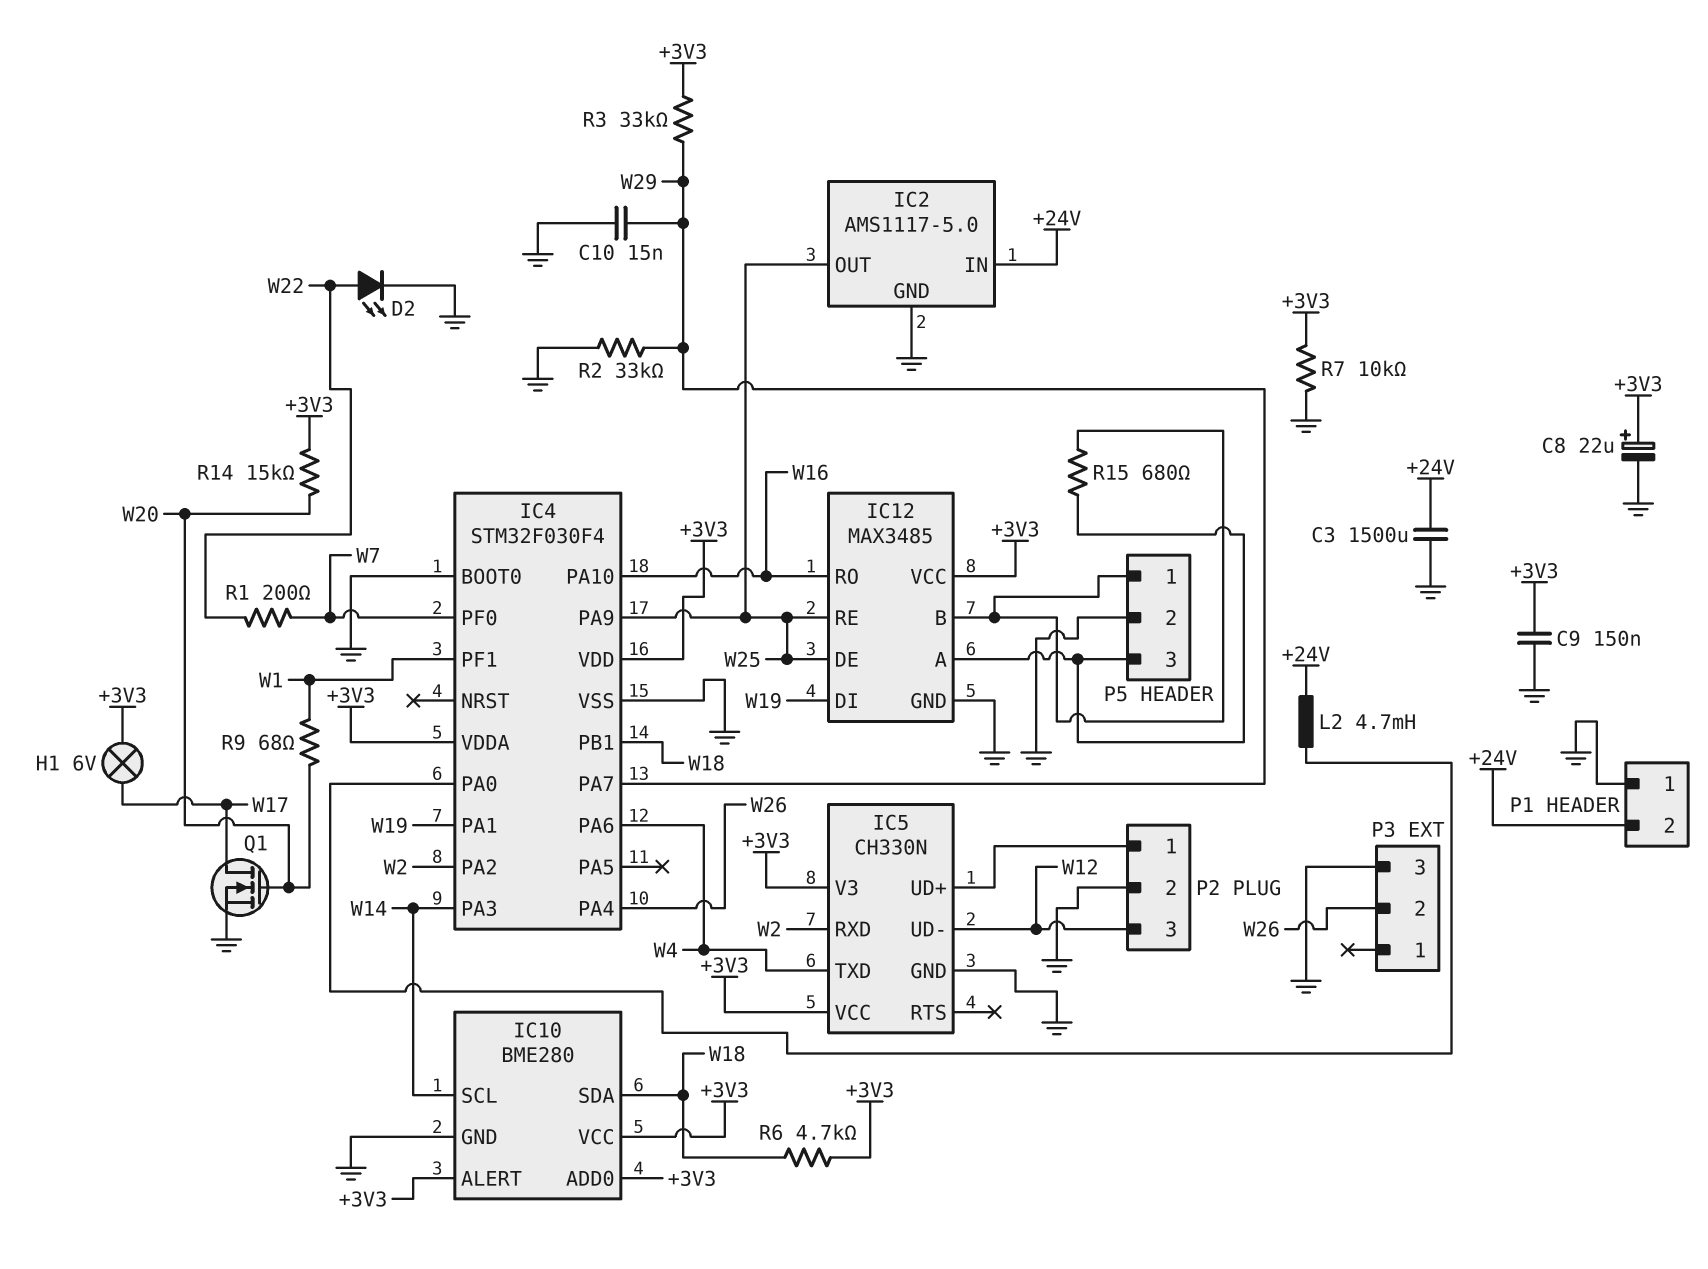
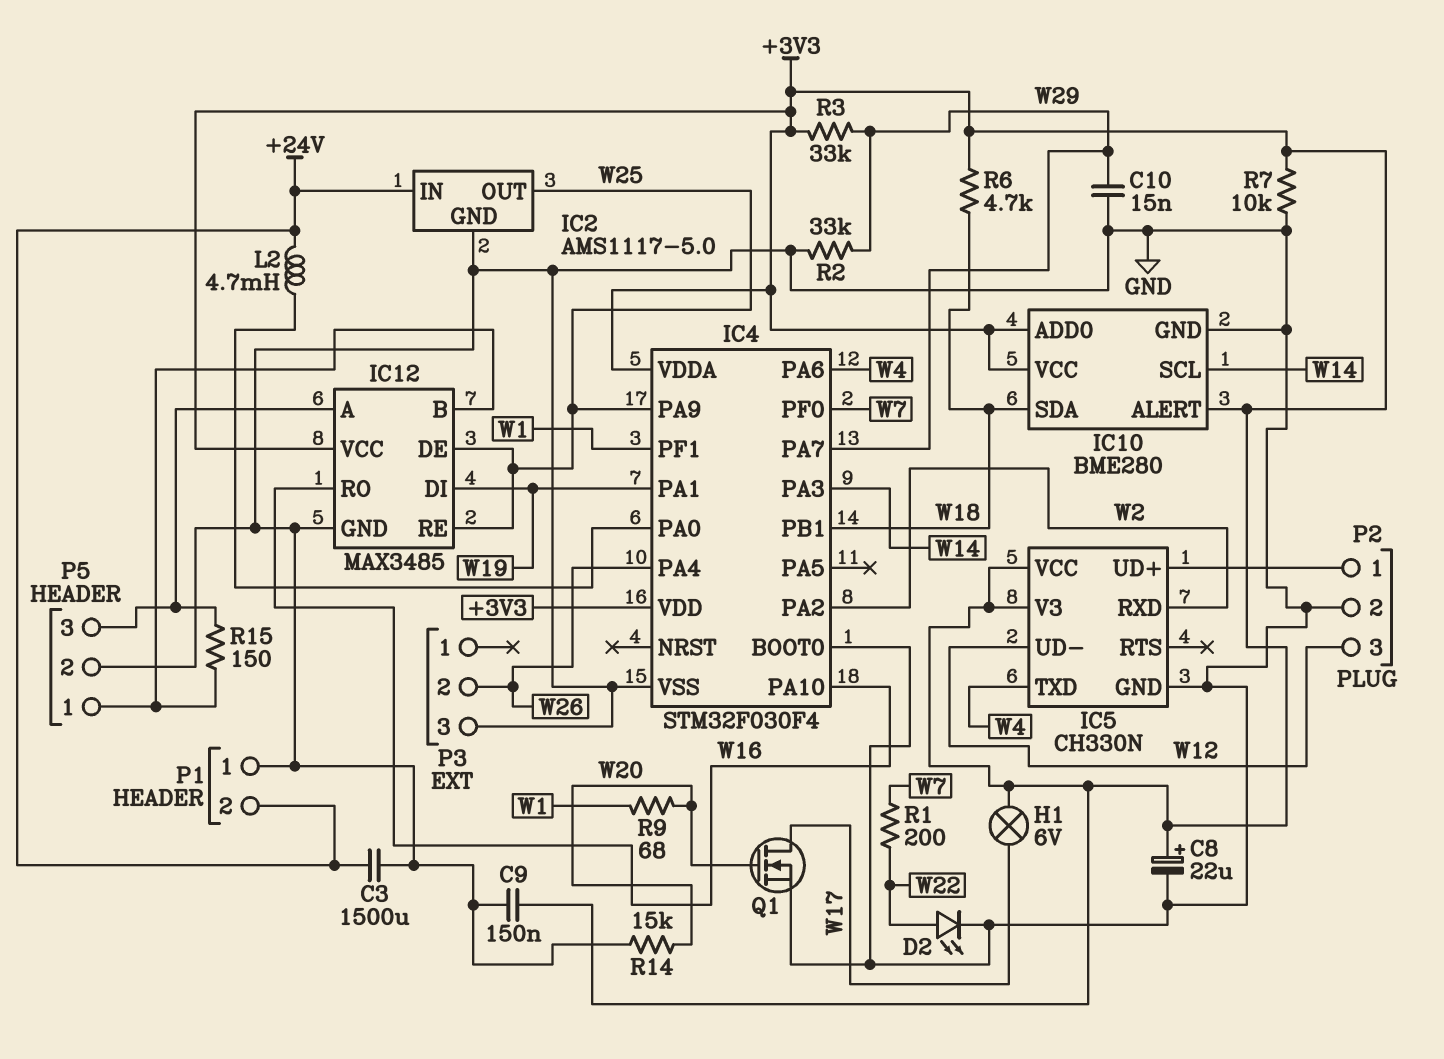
R14: 15k (+3V3, W20) -> 15k (GND, W20)
R15: 680 (IC12/A, IC12/B) -> 150 (IC12/A, IC12/B)

